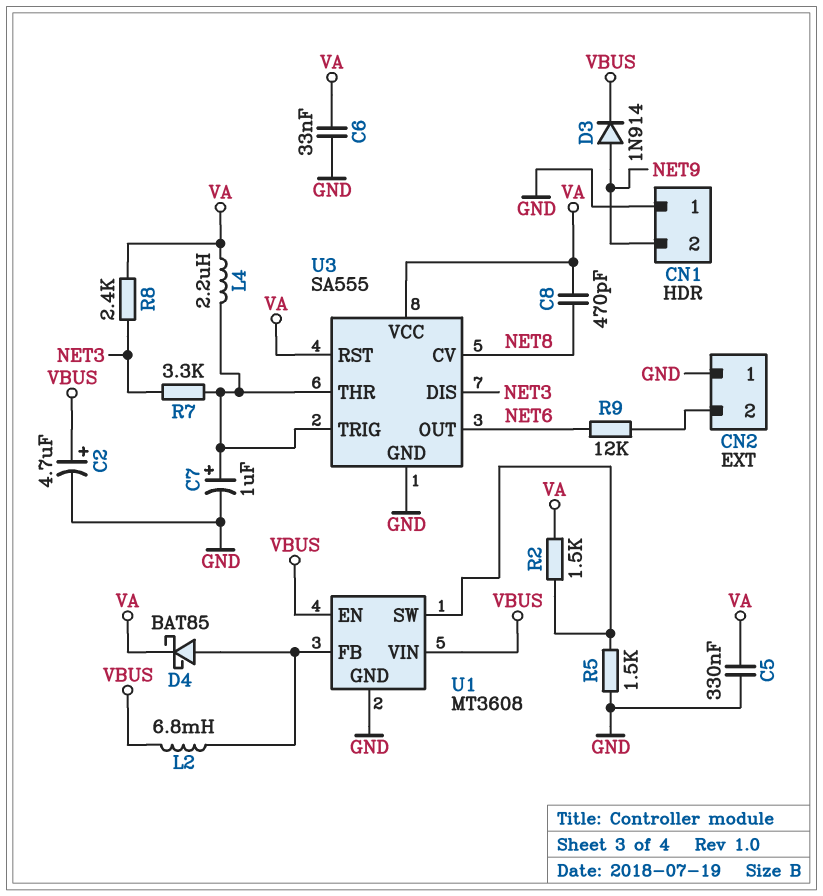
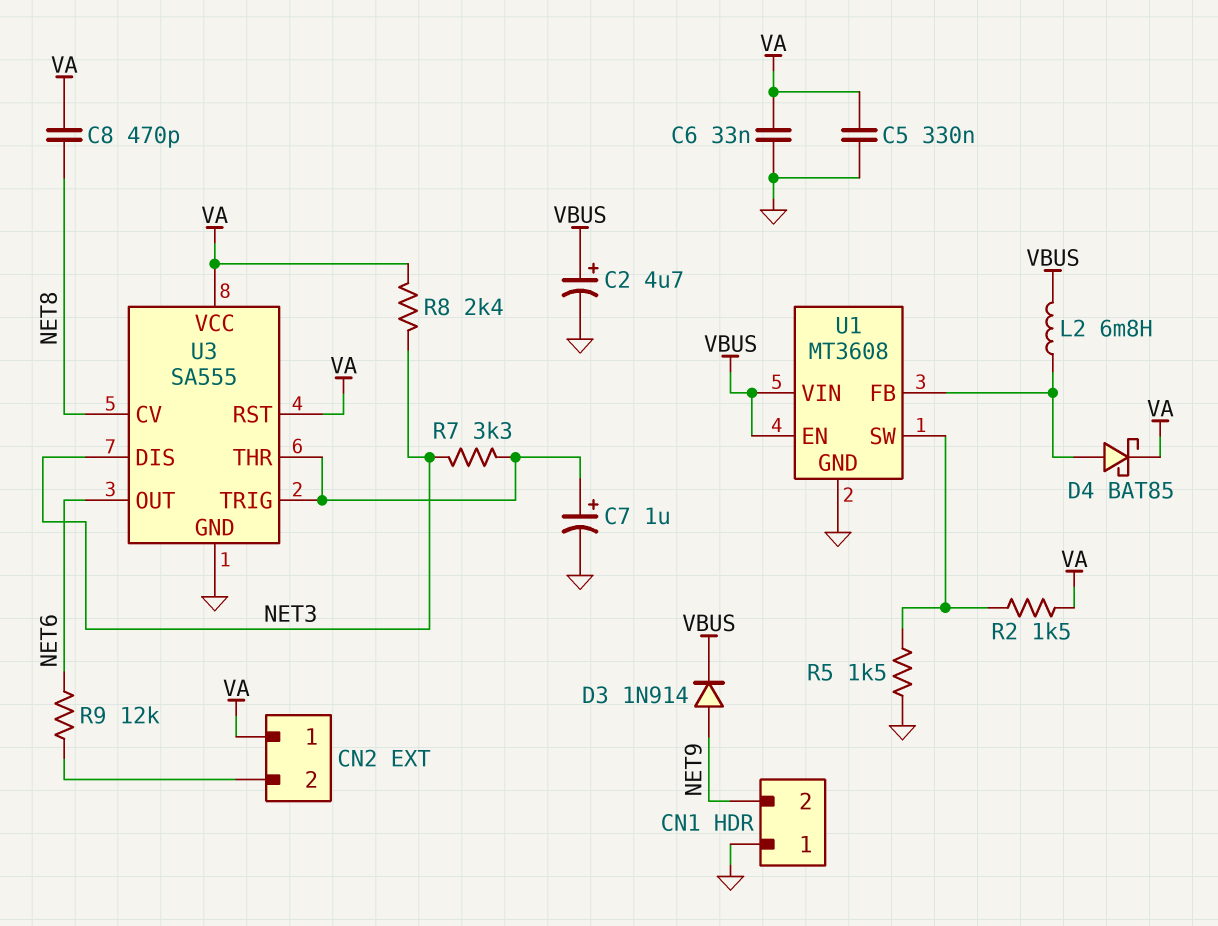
CN2 pin 1: GND -> VA
L4: 2.2uH (U3/THR, VA) -> none

